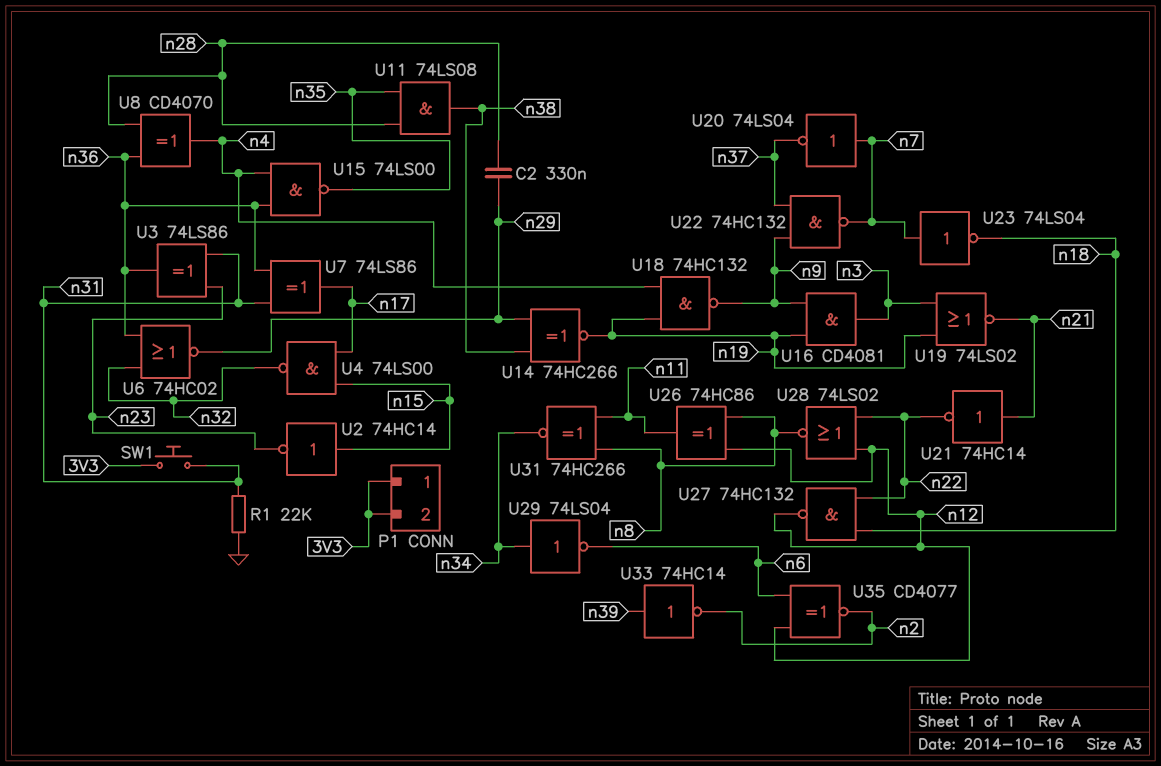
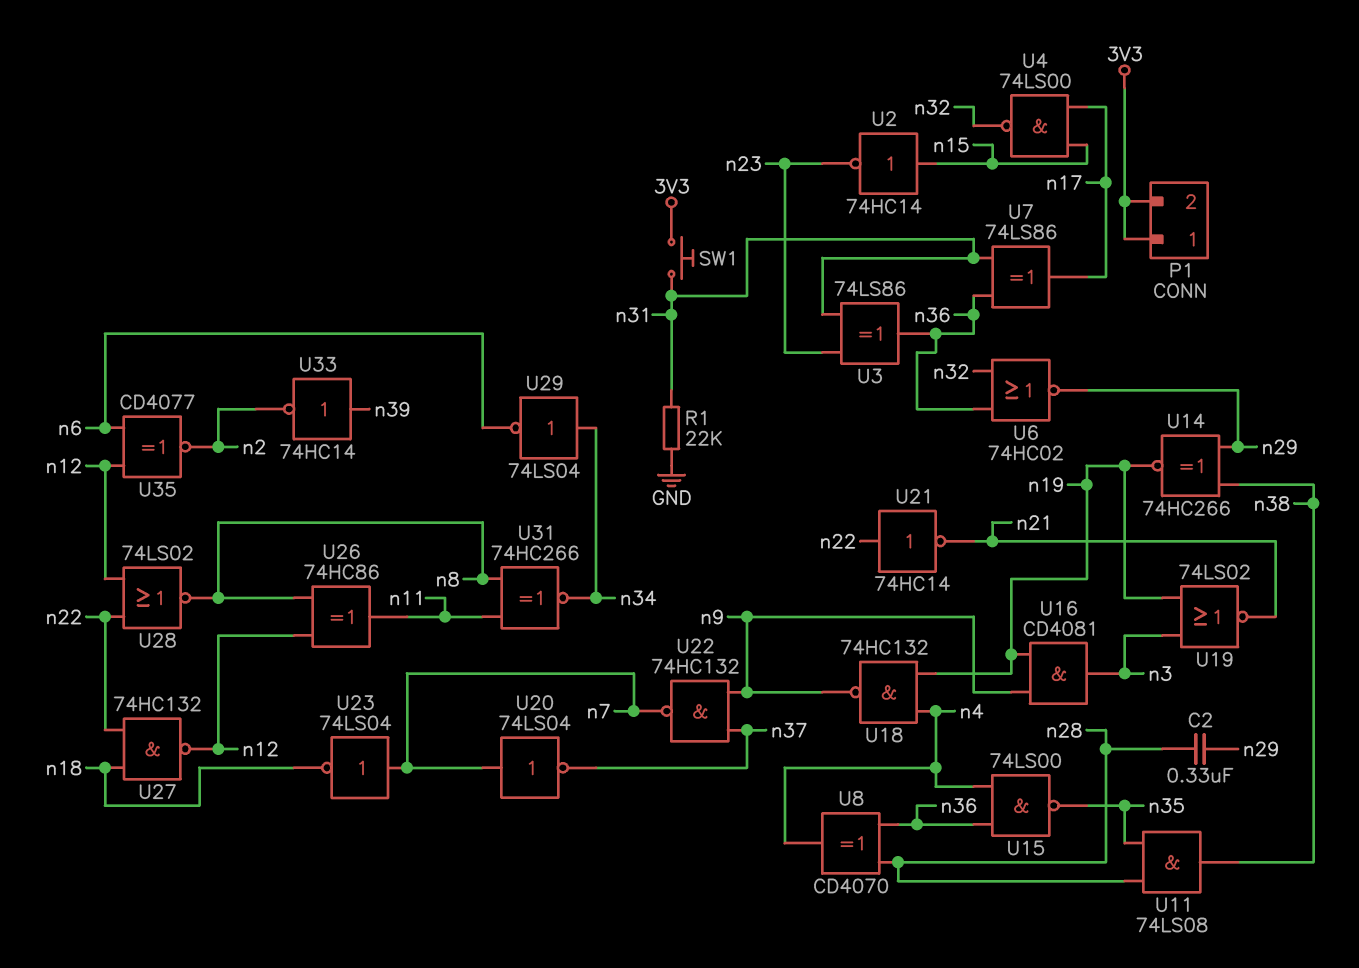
U21: NOT 74HC14 (in n21, out n22) -> NOT 74HC14 (in n22, out n21)

